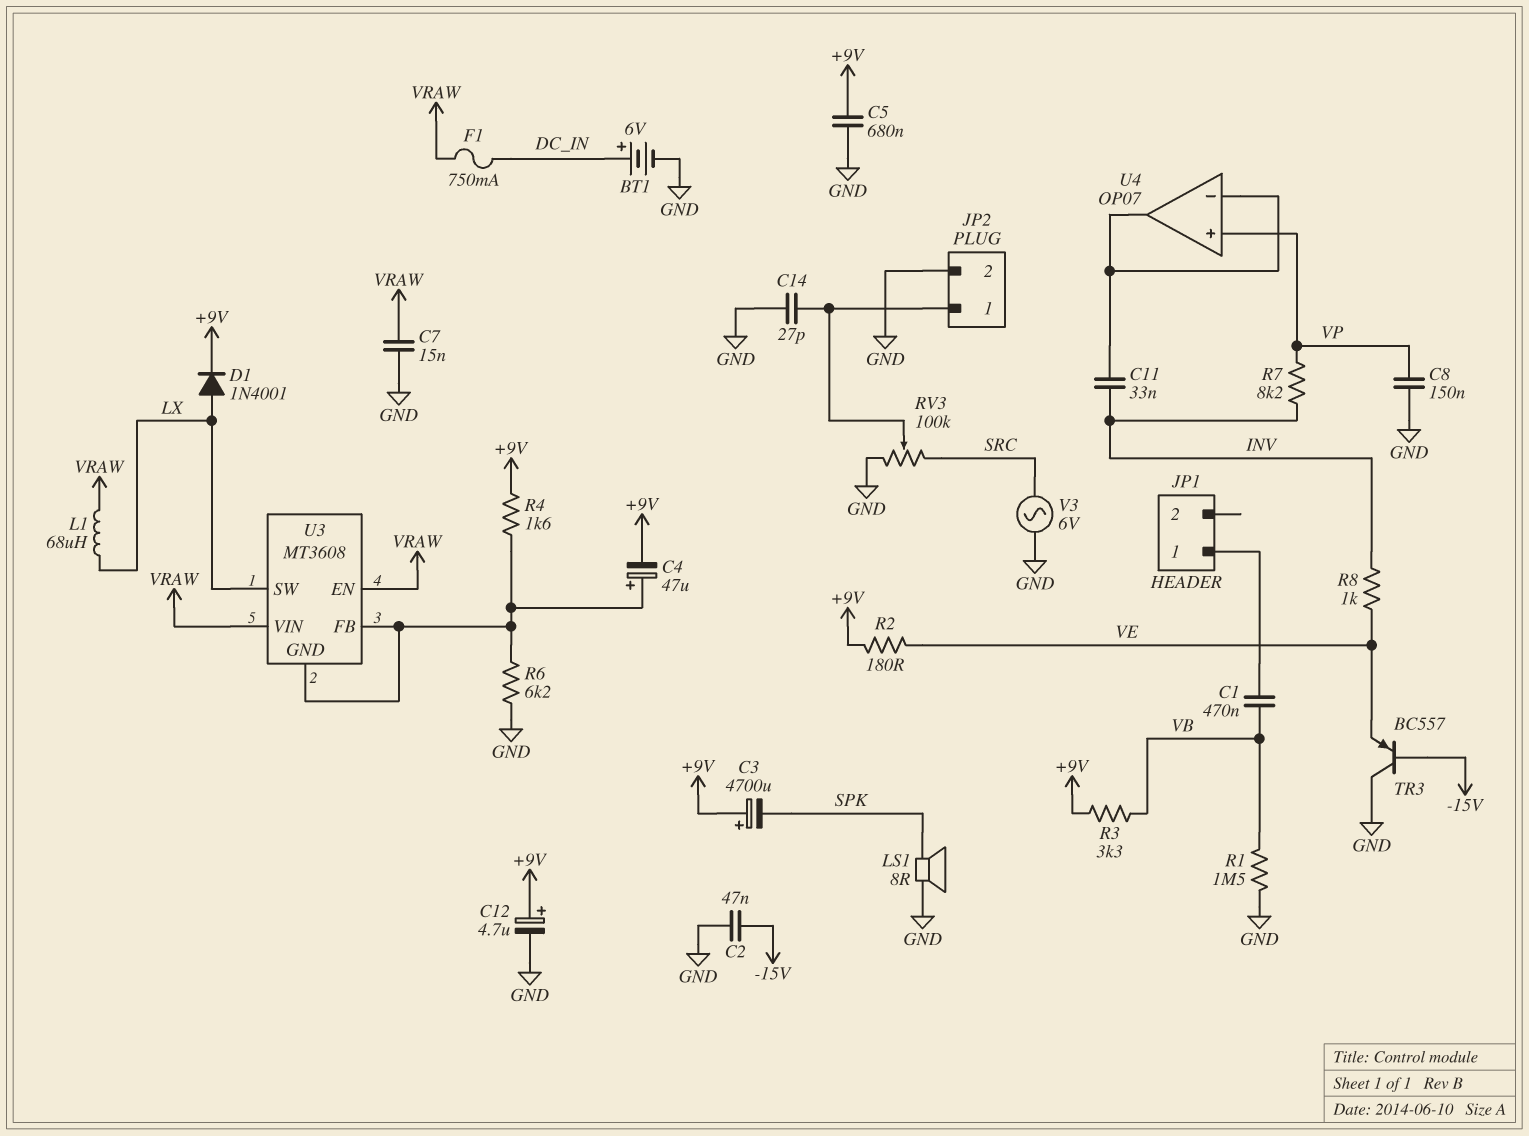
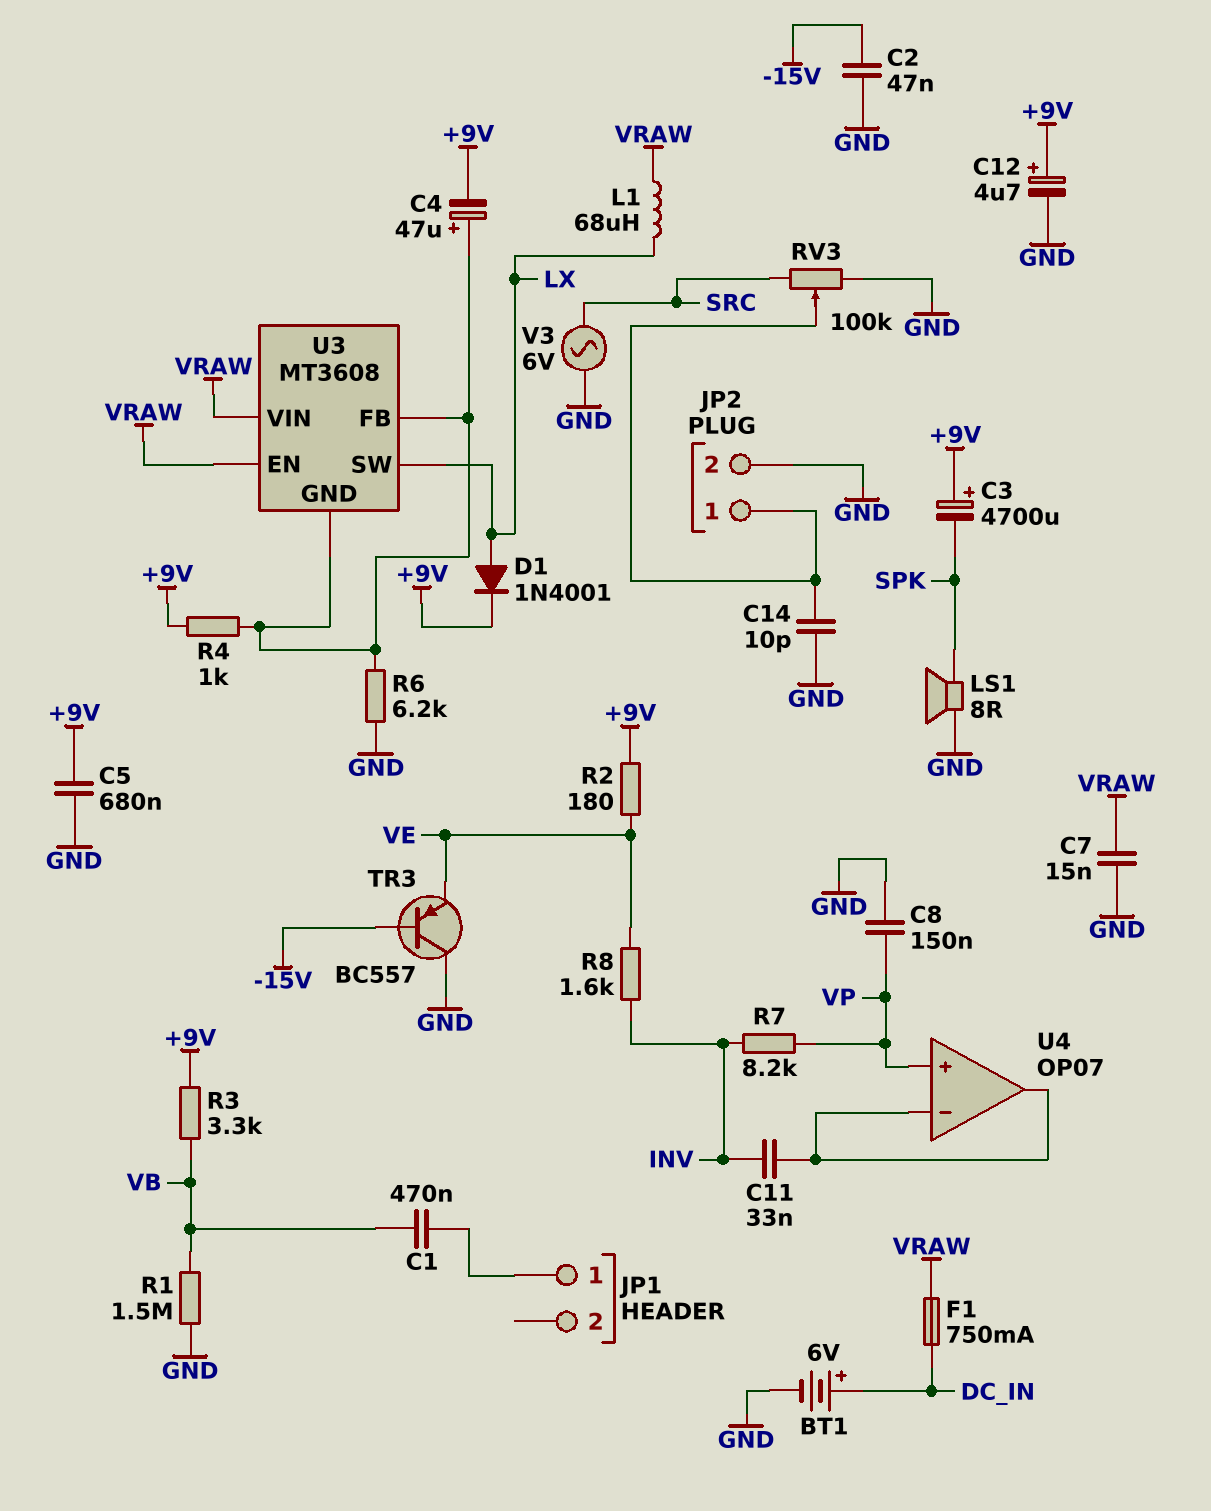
C14: 27pF (GND, JP2/1) -> 10pF (GND, JP2/1)
R4: 1.6k (+9V, U3/FB) -> 1k (+9V, U3/FB)
R8: 1k (INV, VE) -> 1.6k (INV, VE)

